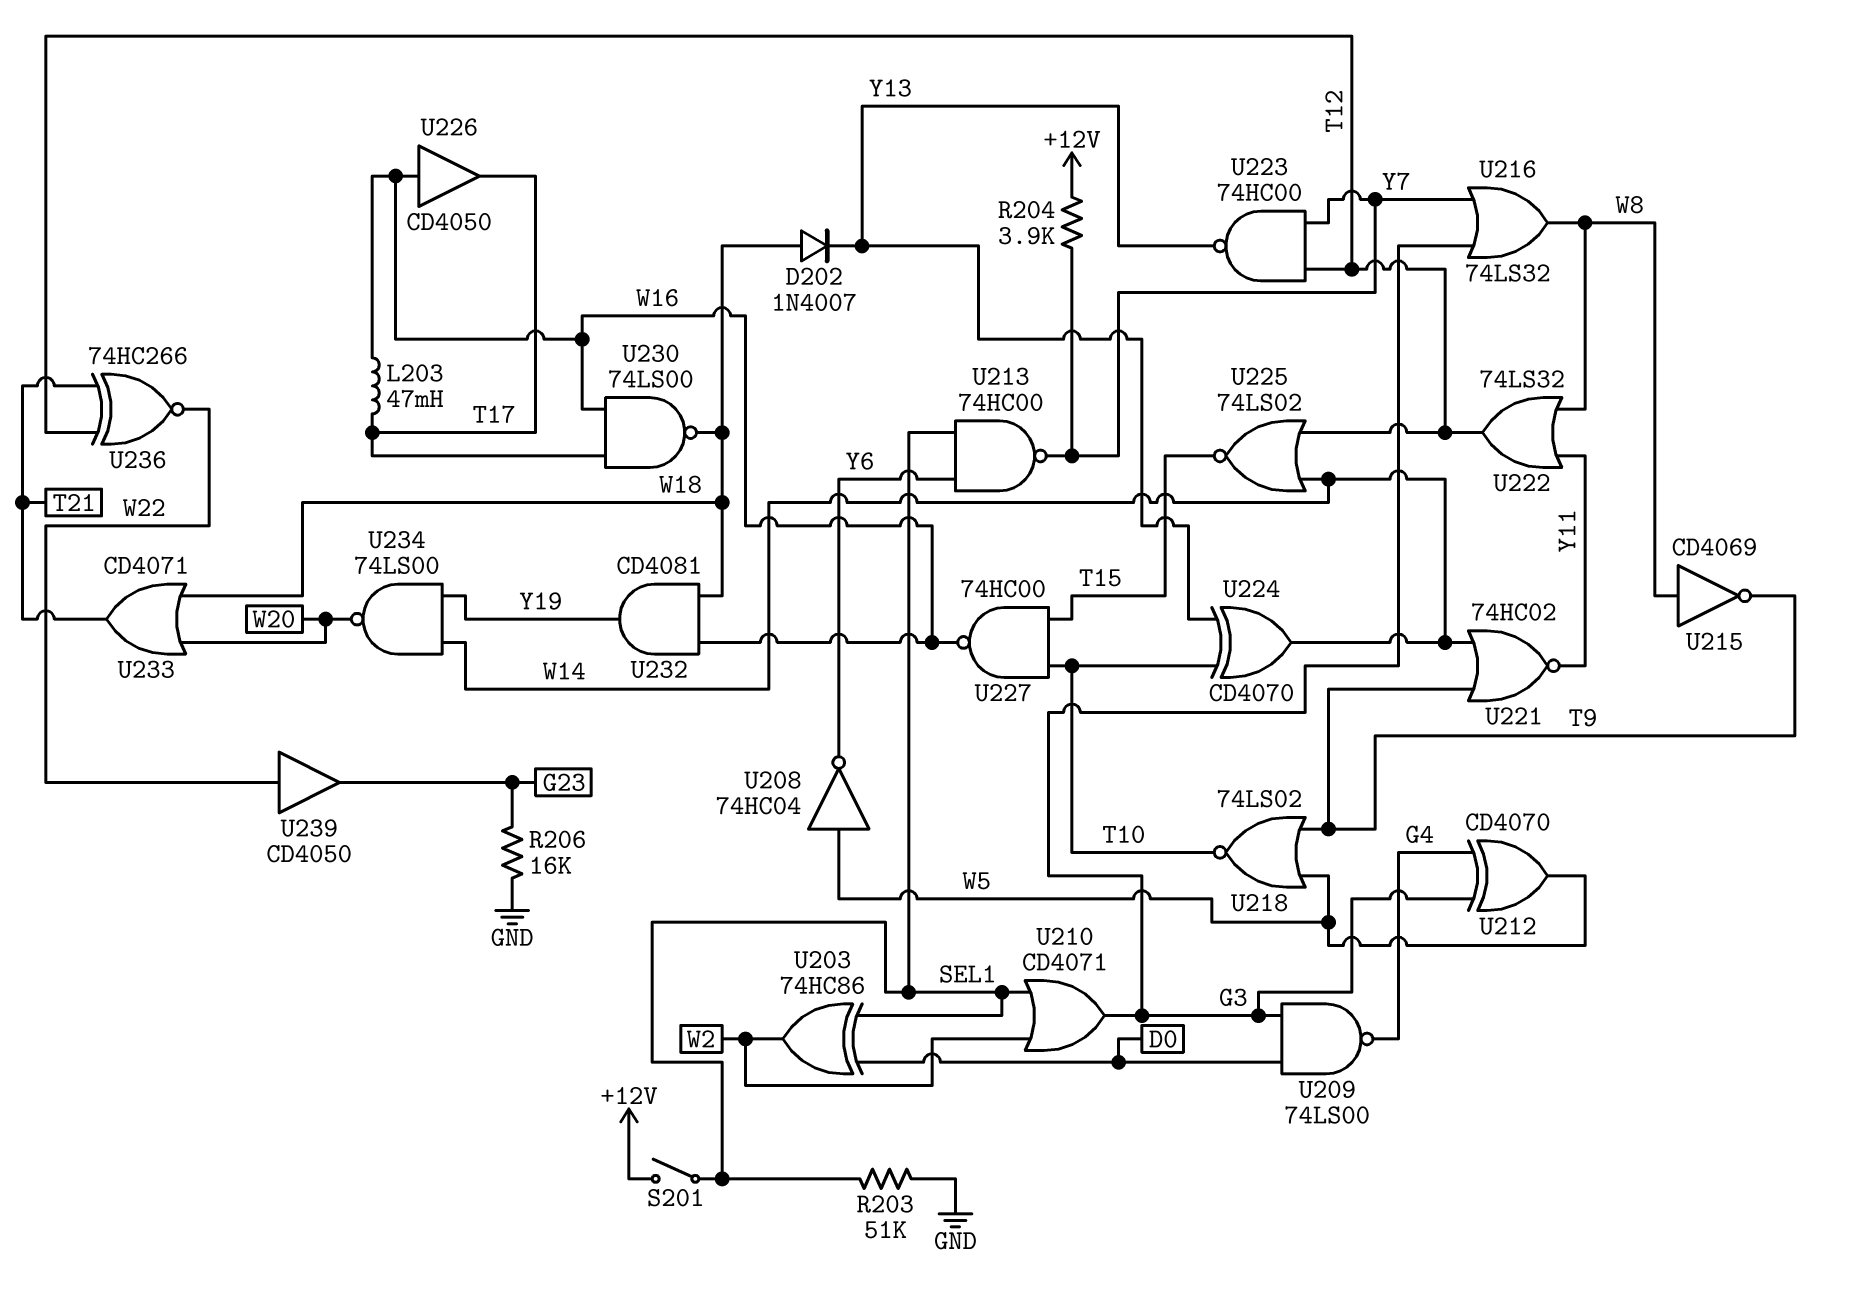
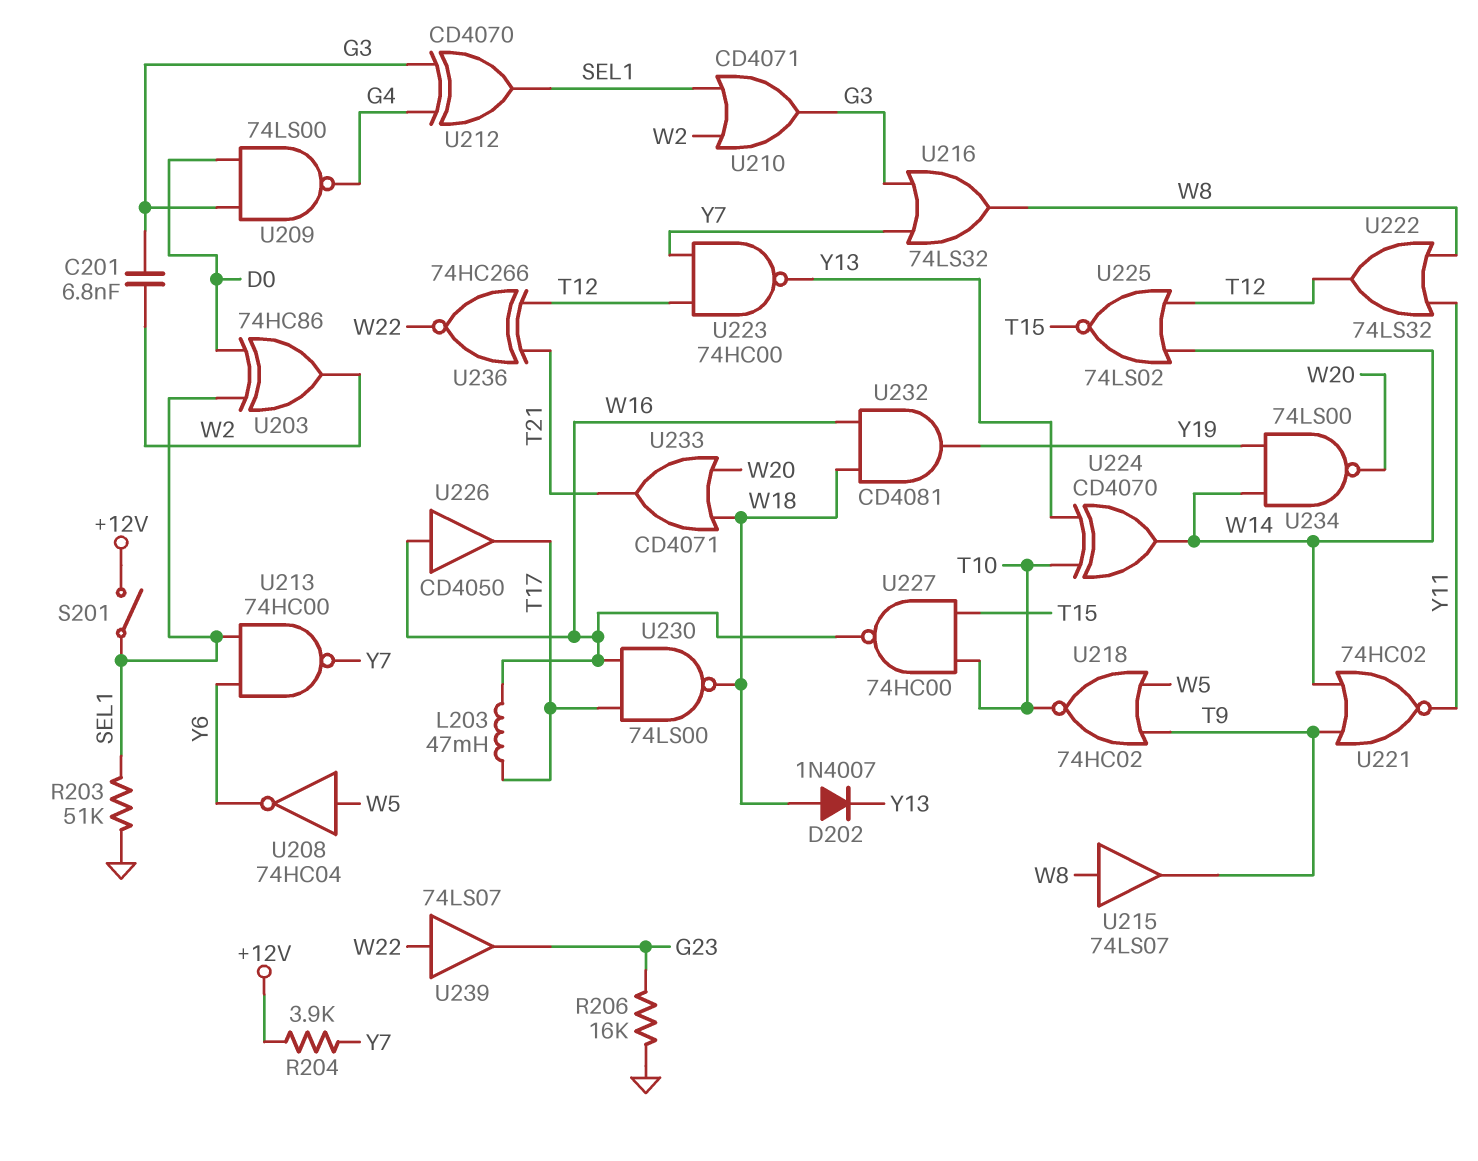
C201: none -> 6.8nF (G3, W2)
U212: XOR CD4070 (in G3, in G4, out W5) -> XOR CD4070 (in G3, in G4, out SEL1)
U215: NOT CD4069 (in W8, out T9) -> buffer 74LS07 (in W8, out T9)
U218: NOR 74LS02 (in T9, in W5, out T10) -> NOR 74HC02 (in T9, in W5, out T10)
U239: buffer CD4050 (in W22, out G23) -> buffer 74LS07 (in W22, out G23)

